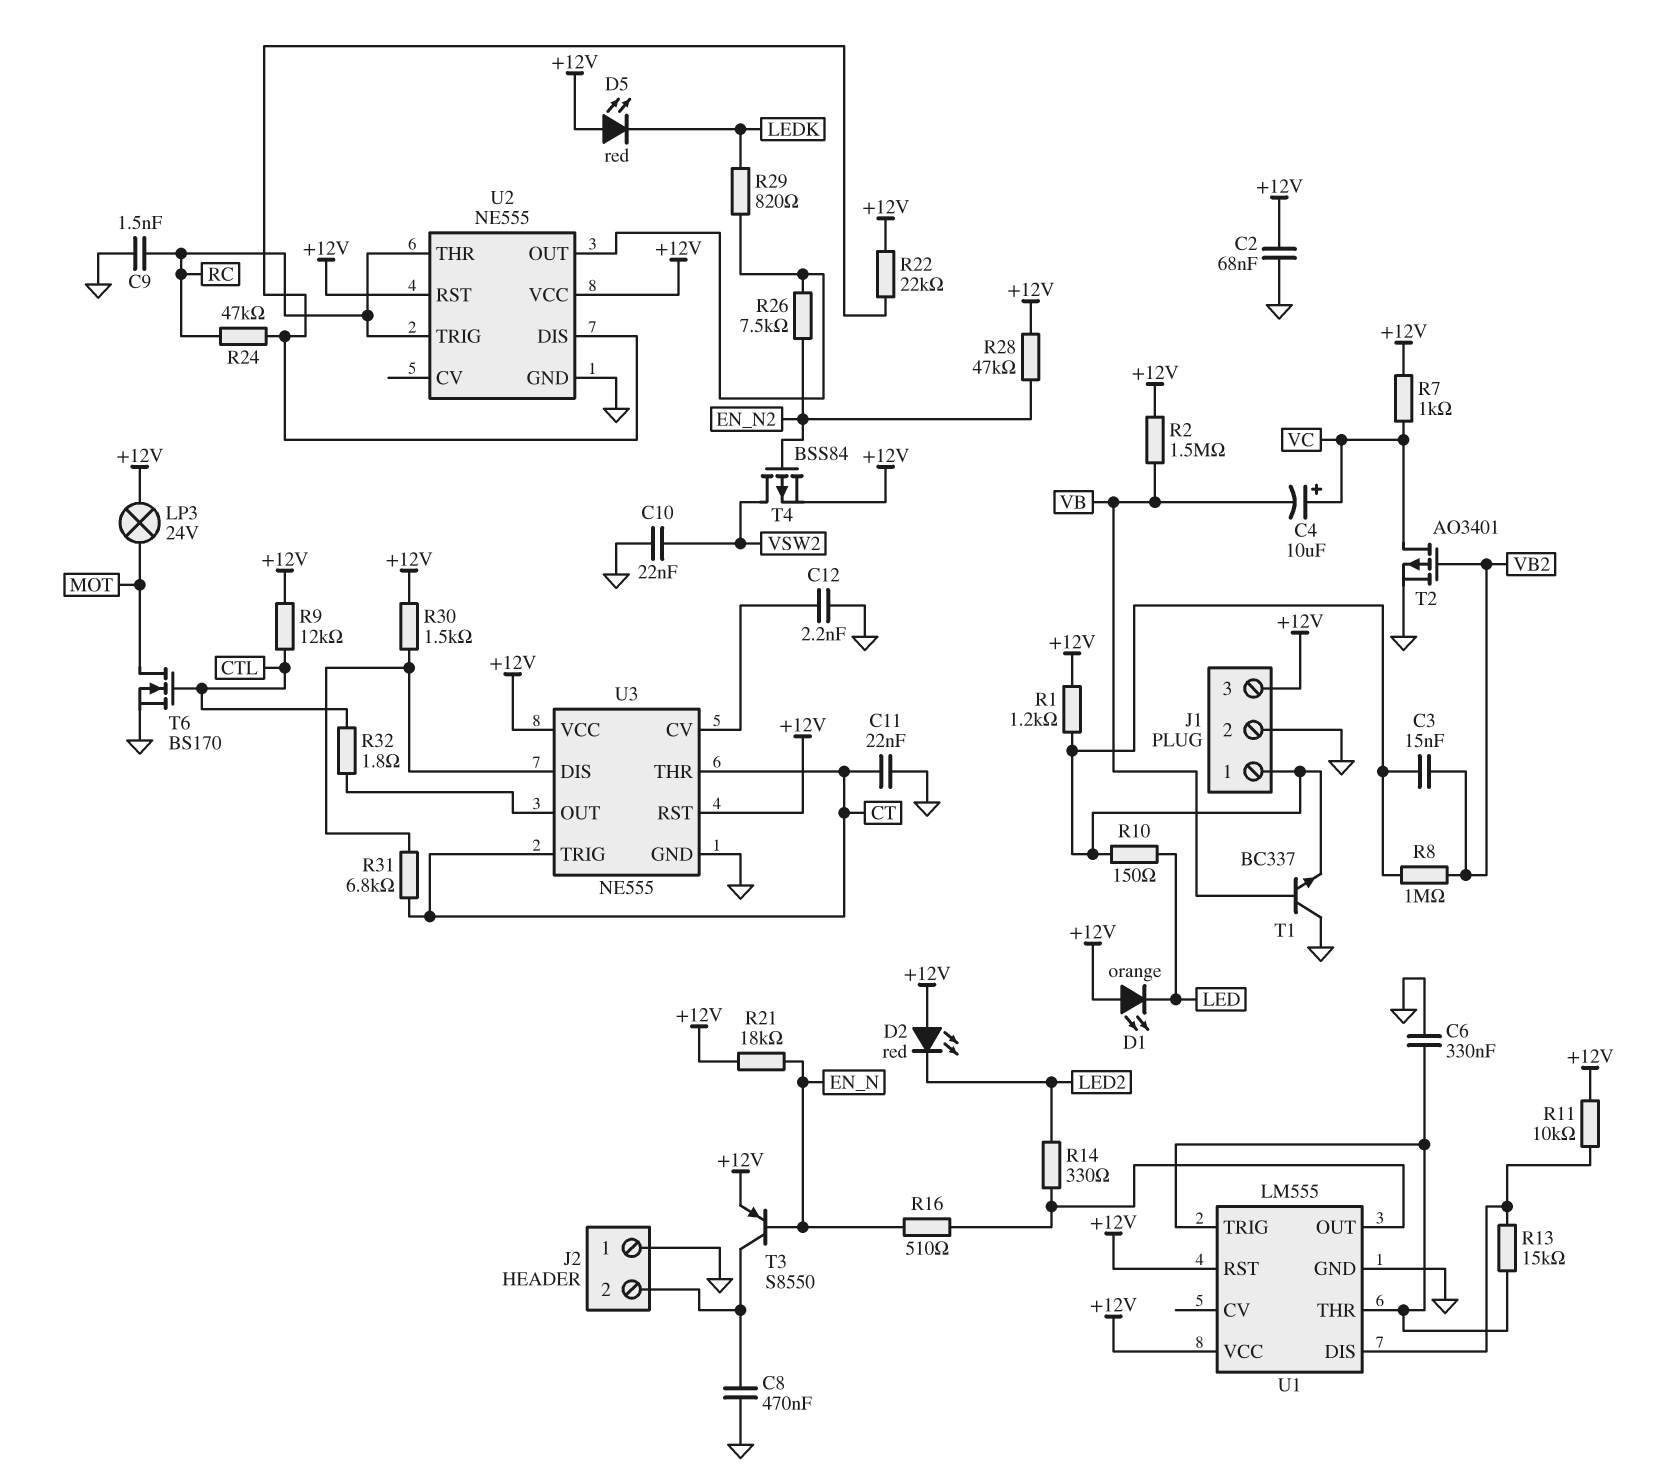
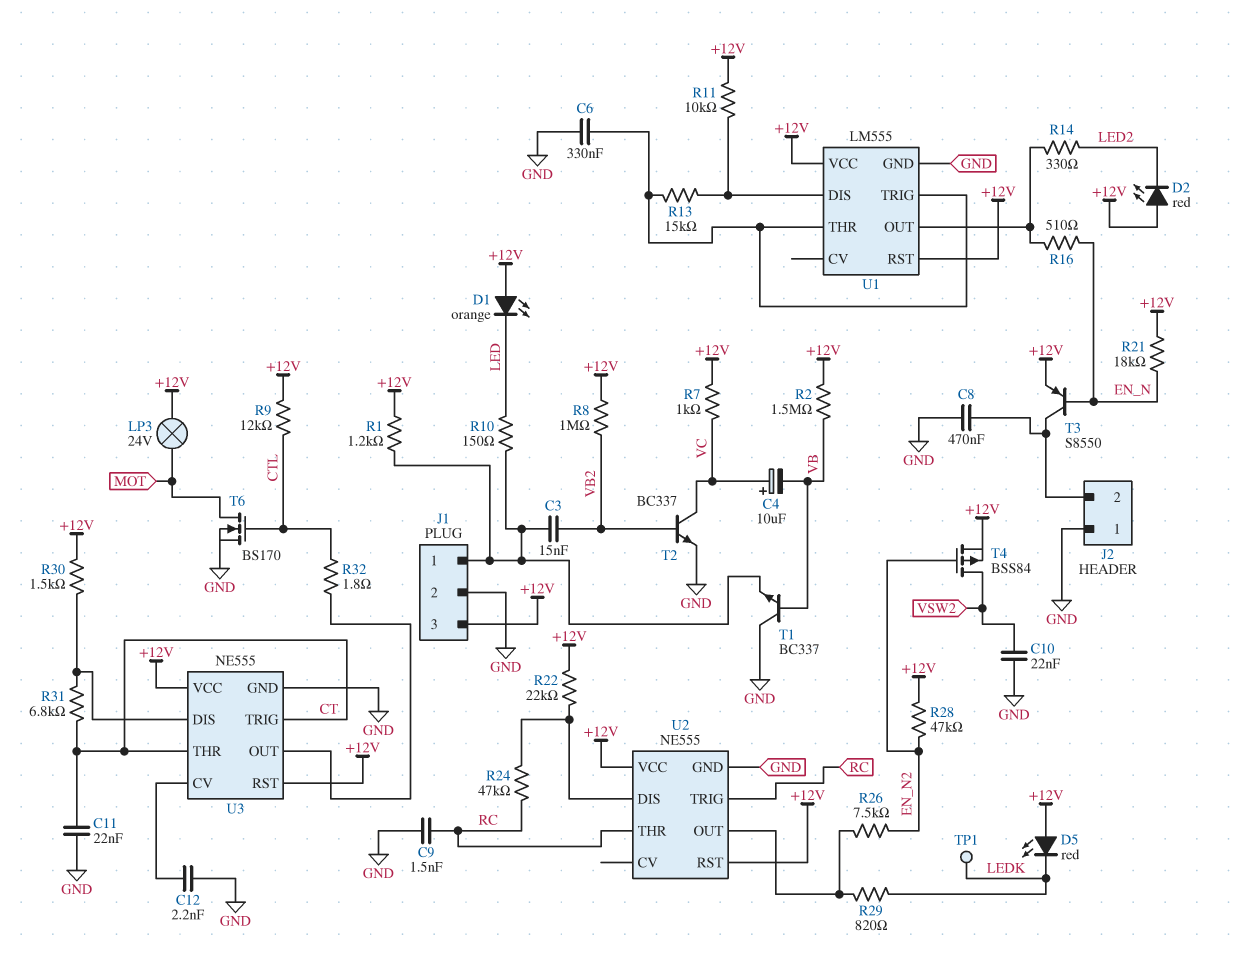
C2: 68nF (+12V, GND) -> none
R8: 1M (J1/1, VB2) -> 1M (+12V, VB2)
T2: PMOS AO3401 (G VB2, D VC, S GND) -> NPN BC337 (B VB2, C VC, E GND)
TP1: none -> test point (LEDK)

